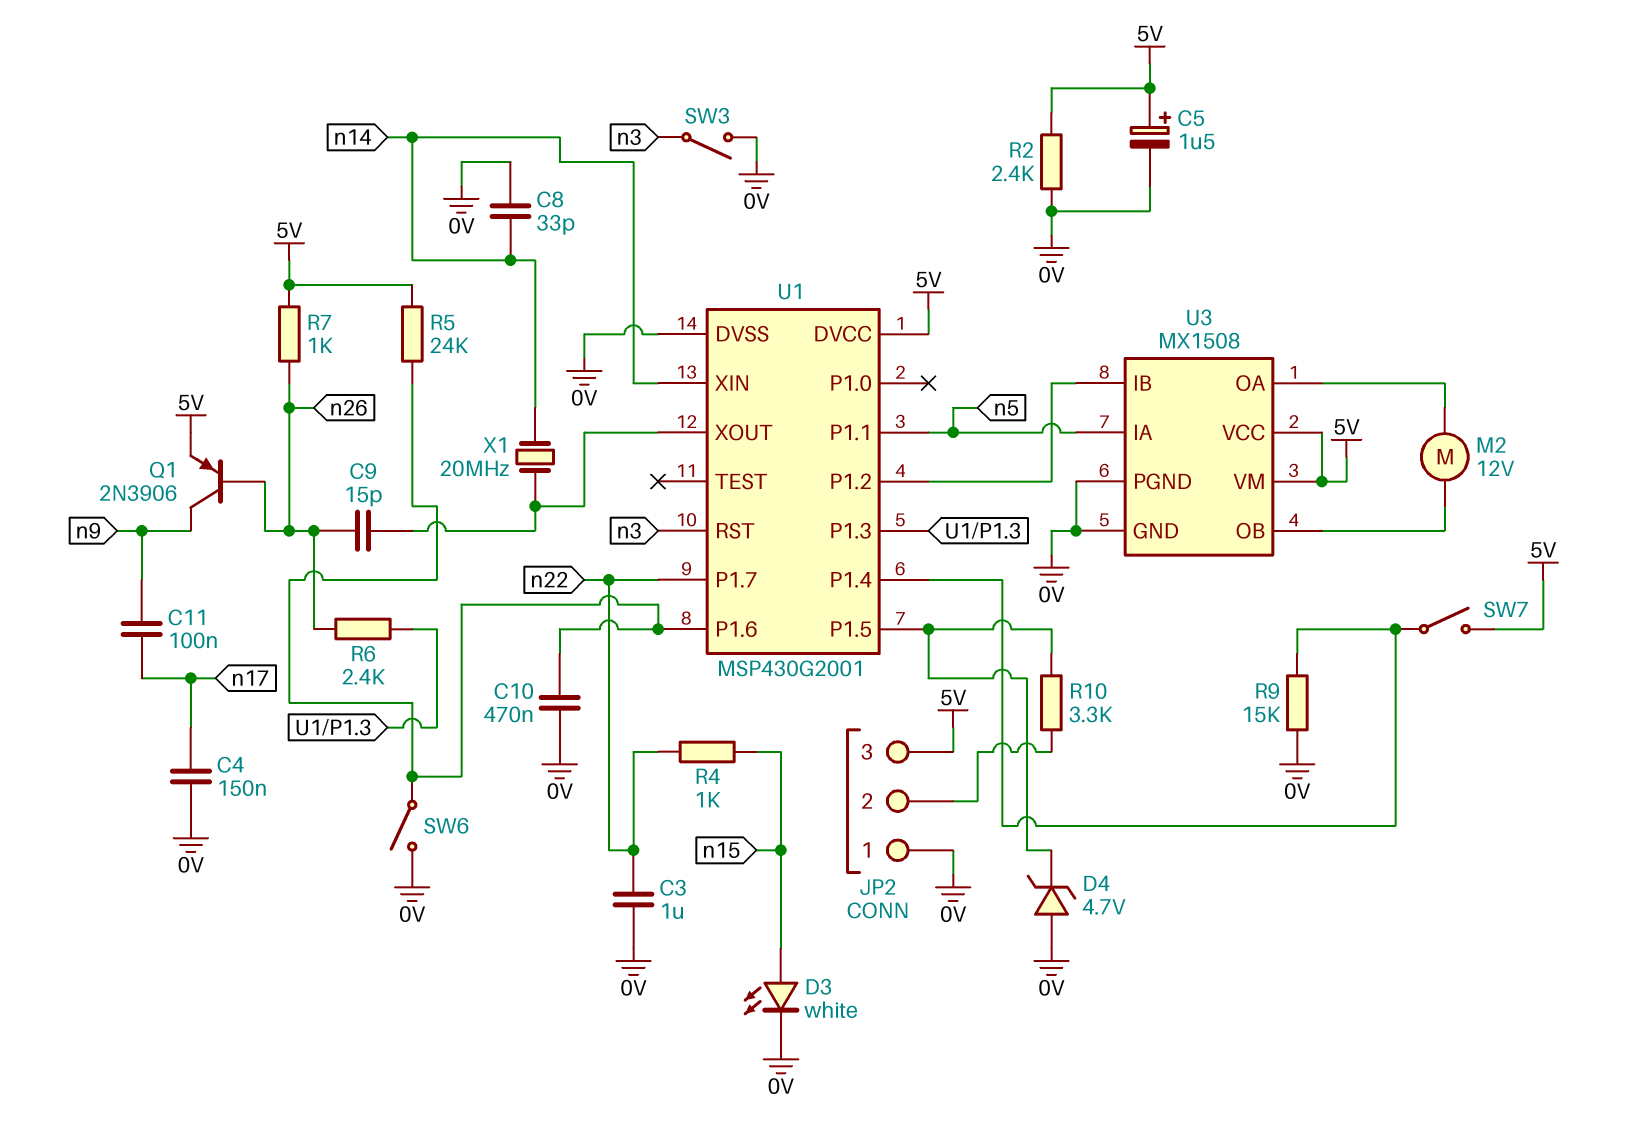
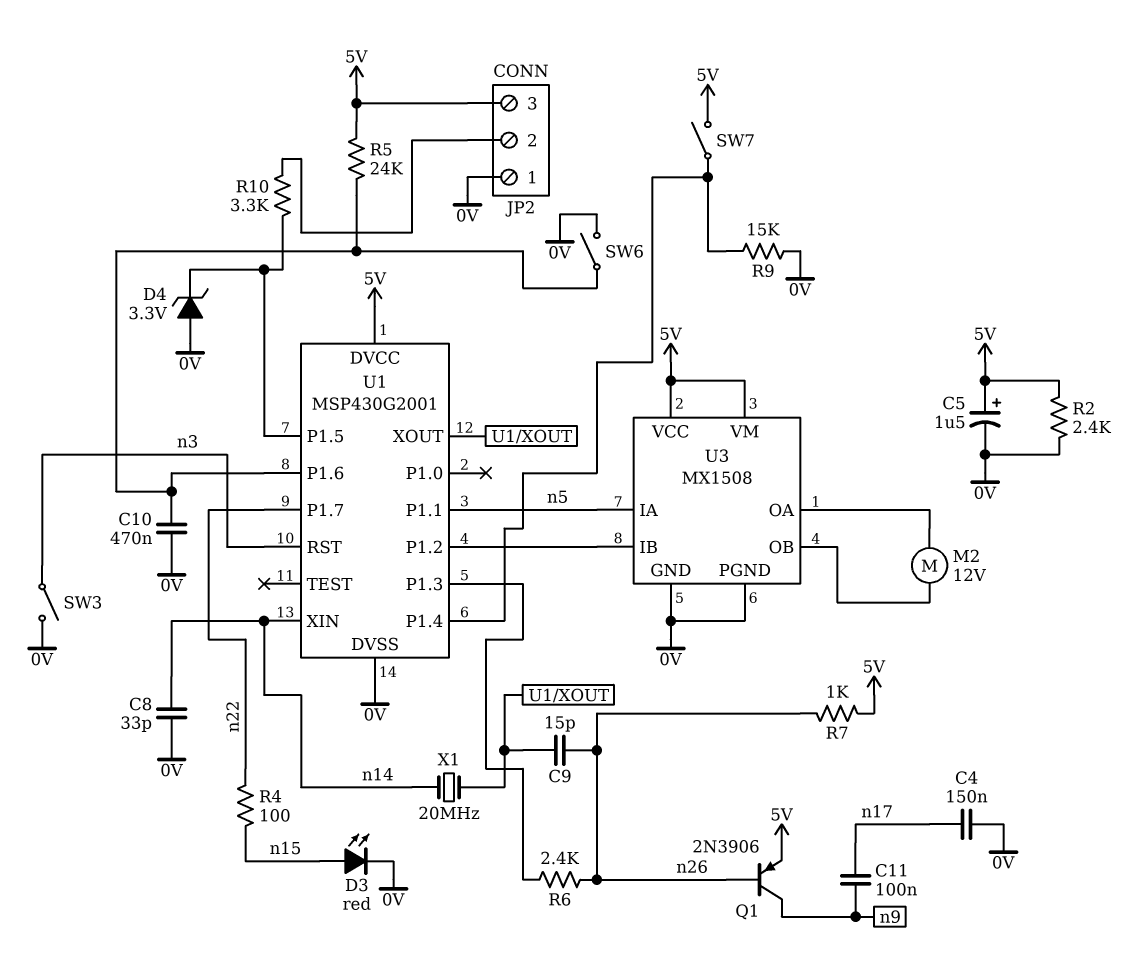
C3: 1uF (0V, n22) -> none
D3: LED white (A n15, K 0V) -> LED red (A n15, K 0V)
D4: zener 4.7V (A 0V, K U1/P1.5) -> zener 3.3V (A 0V, K U1/P1.5)
R4: 1k (n15, n22) -> 100 (n15, n22)

